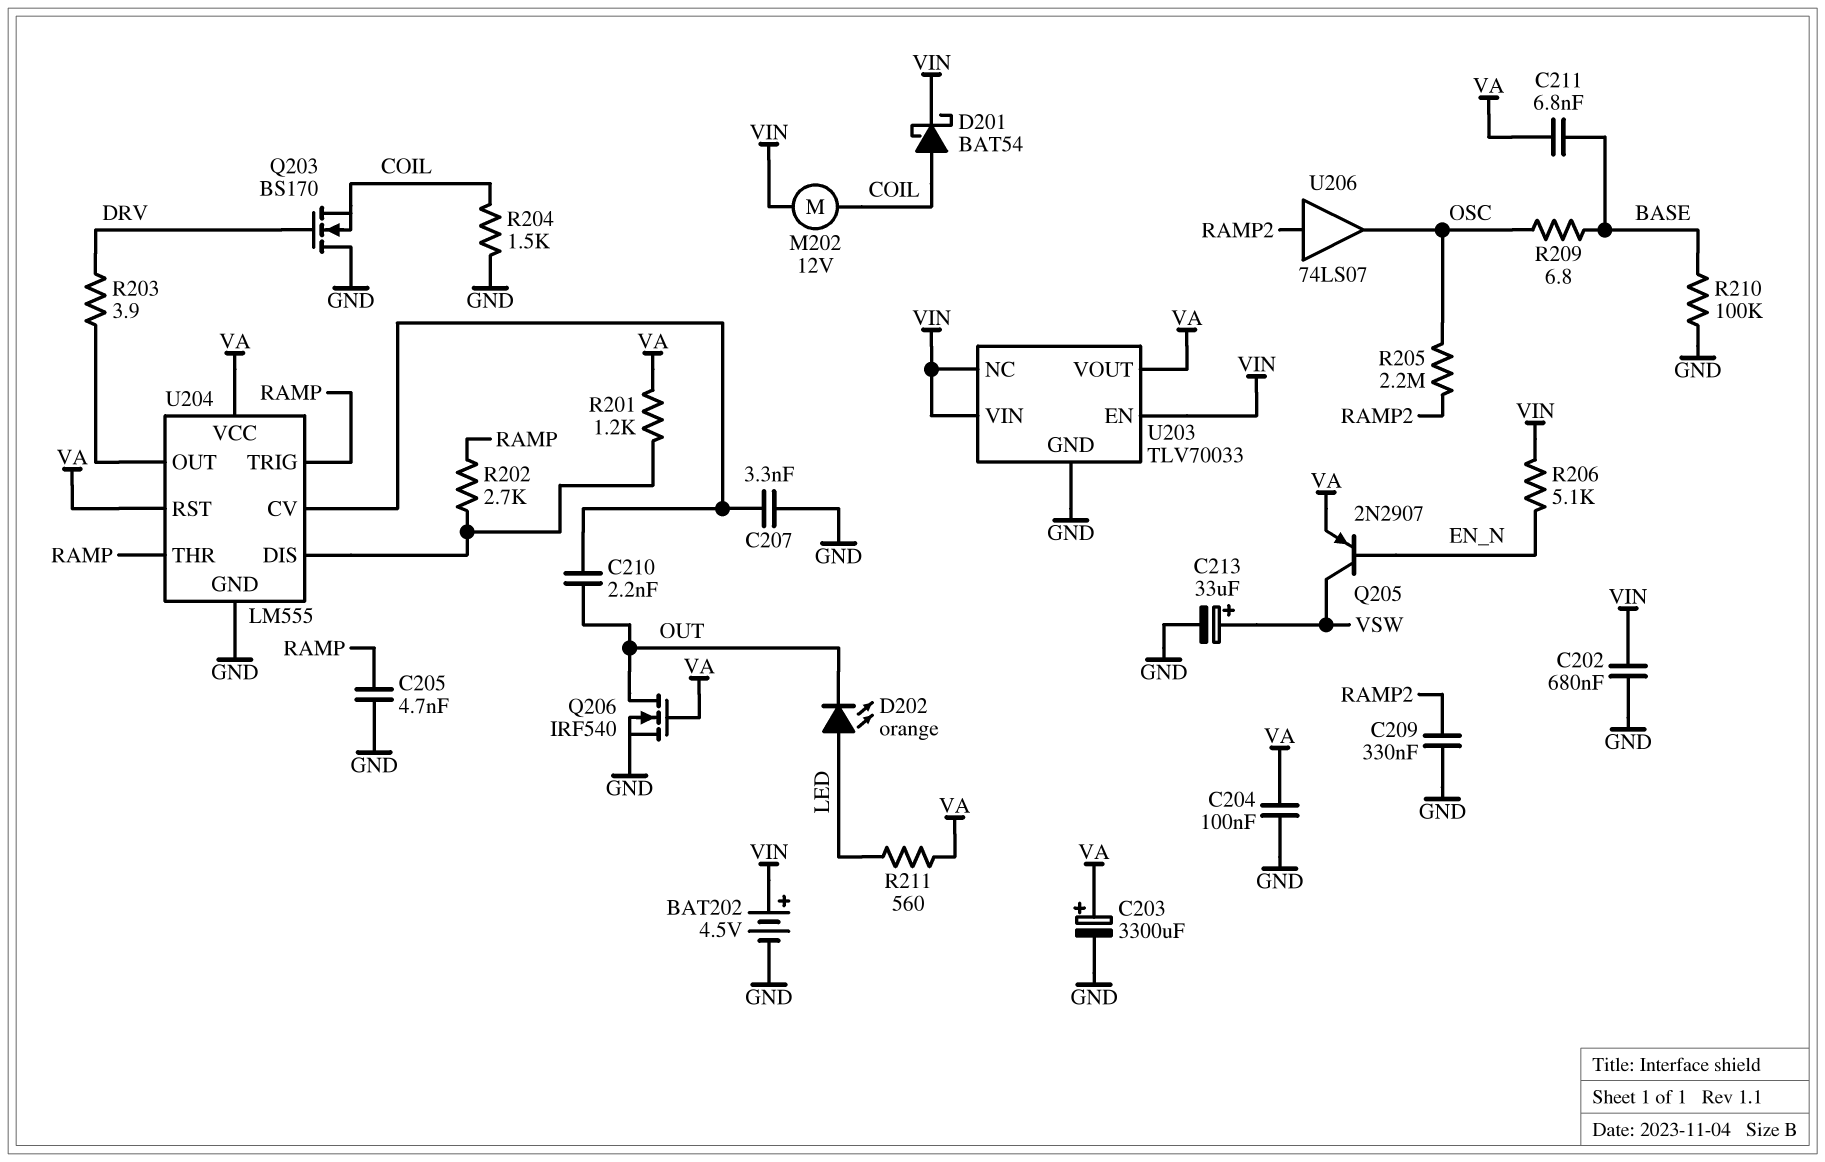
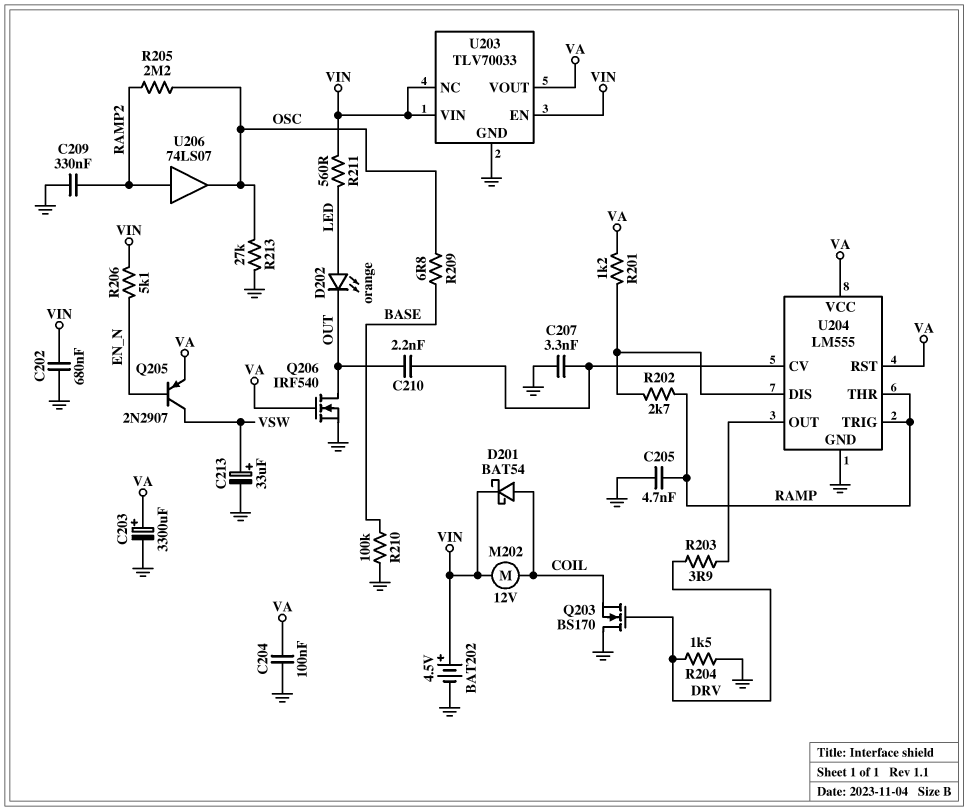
C211: 6.8nF (BASE, VA) -> none
R204: 1.5k (COIL, GND) -> 1.5k (DRV, GND)
R211: 560 (LED, VA) -> 560 (LED, VIN)
R213: none -> 27k (GND, OSC)

